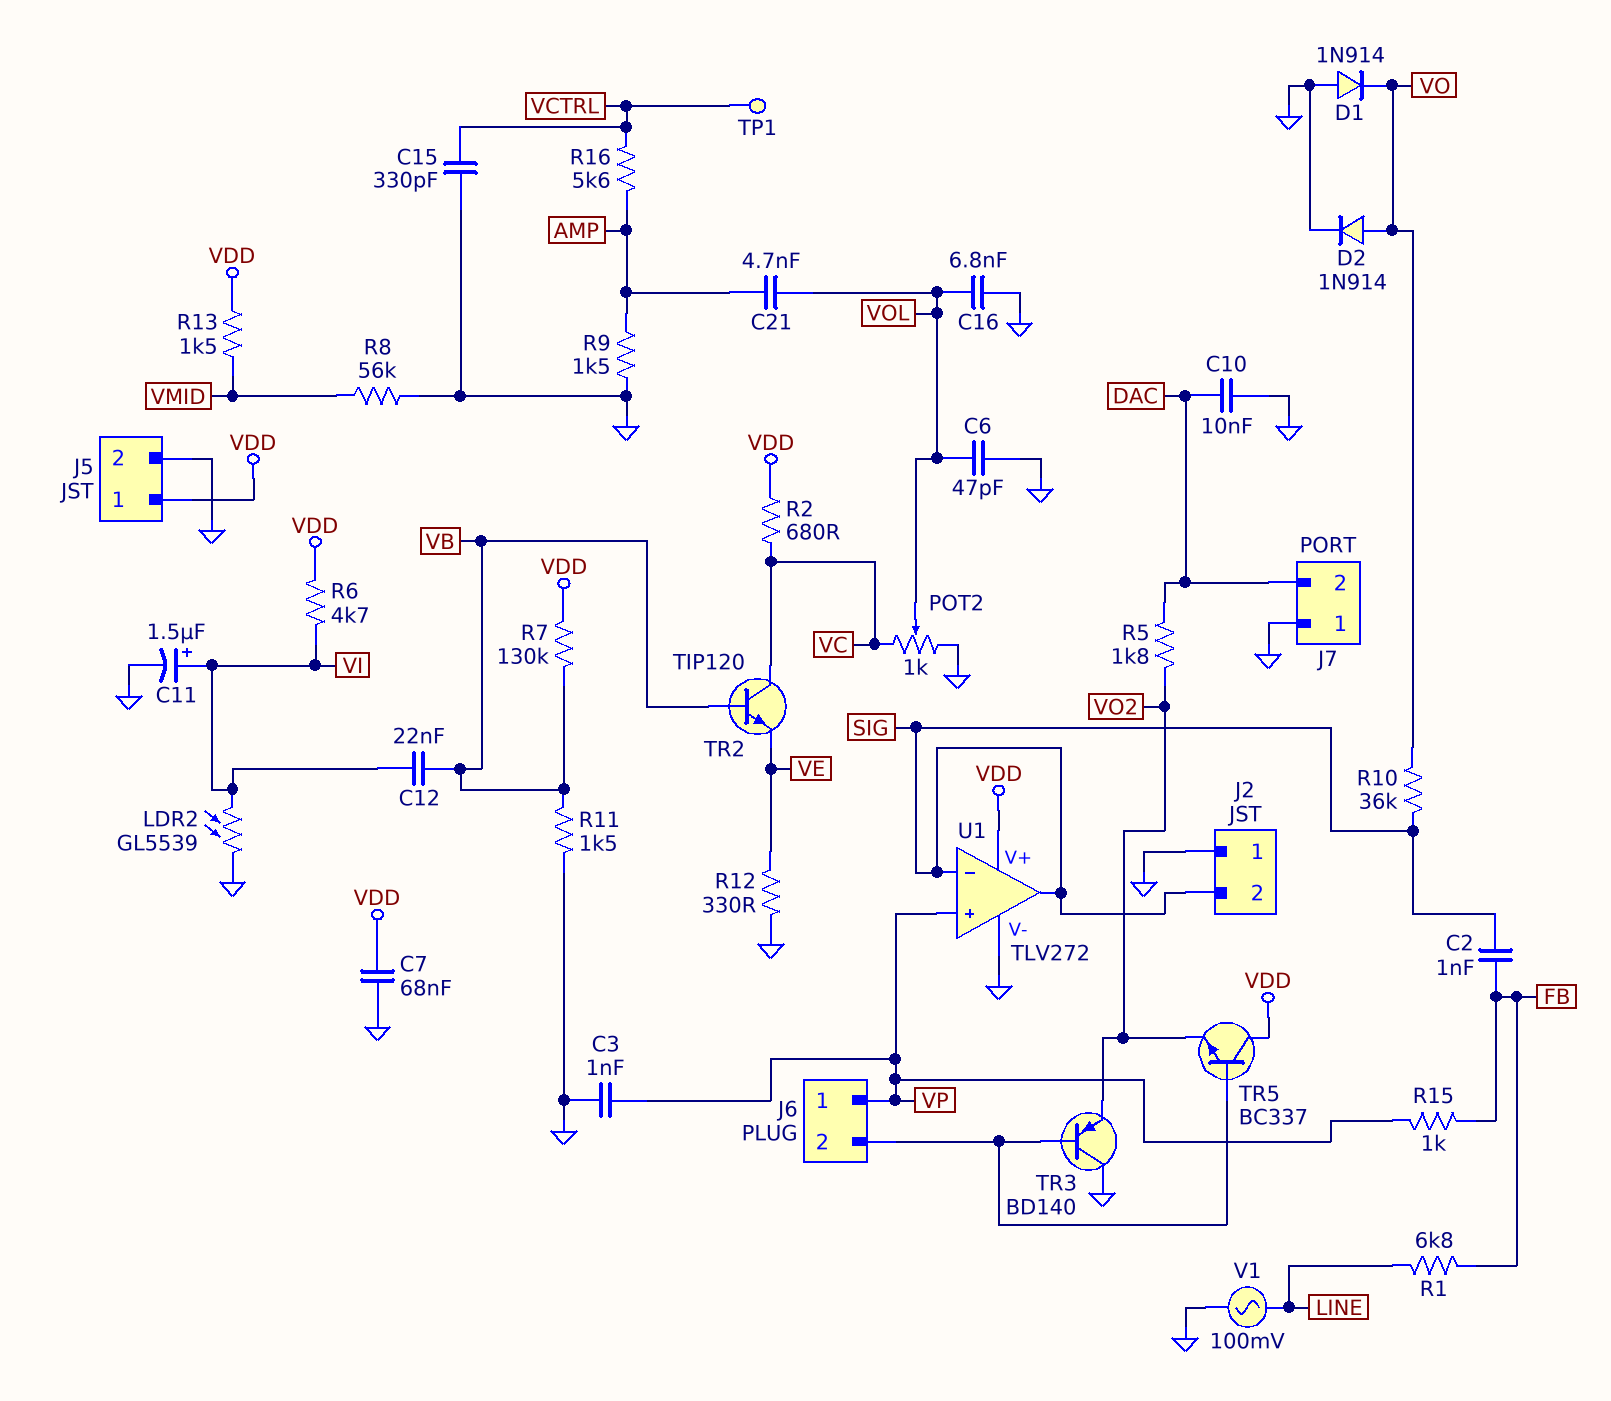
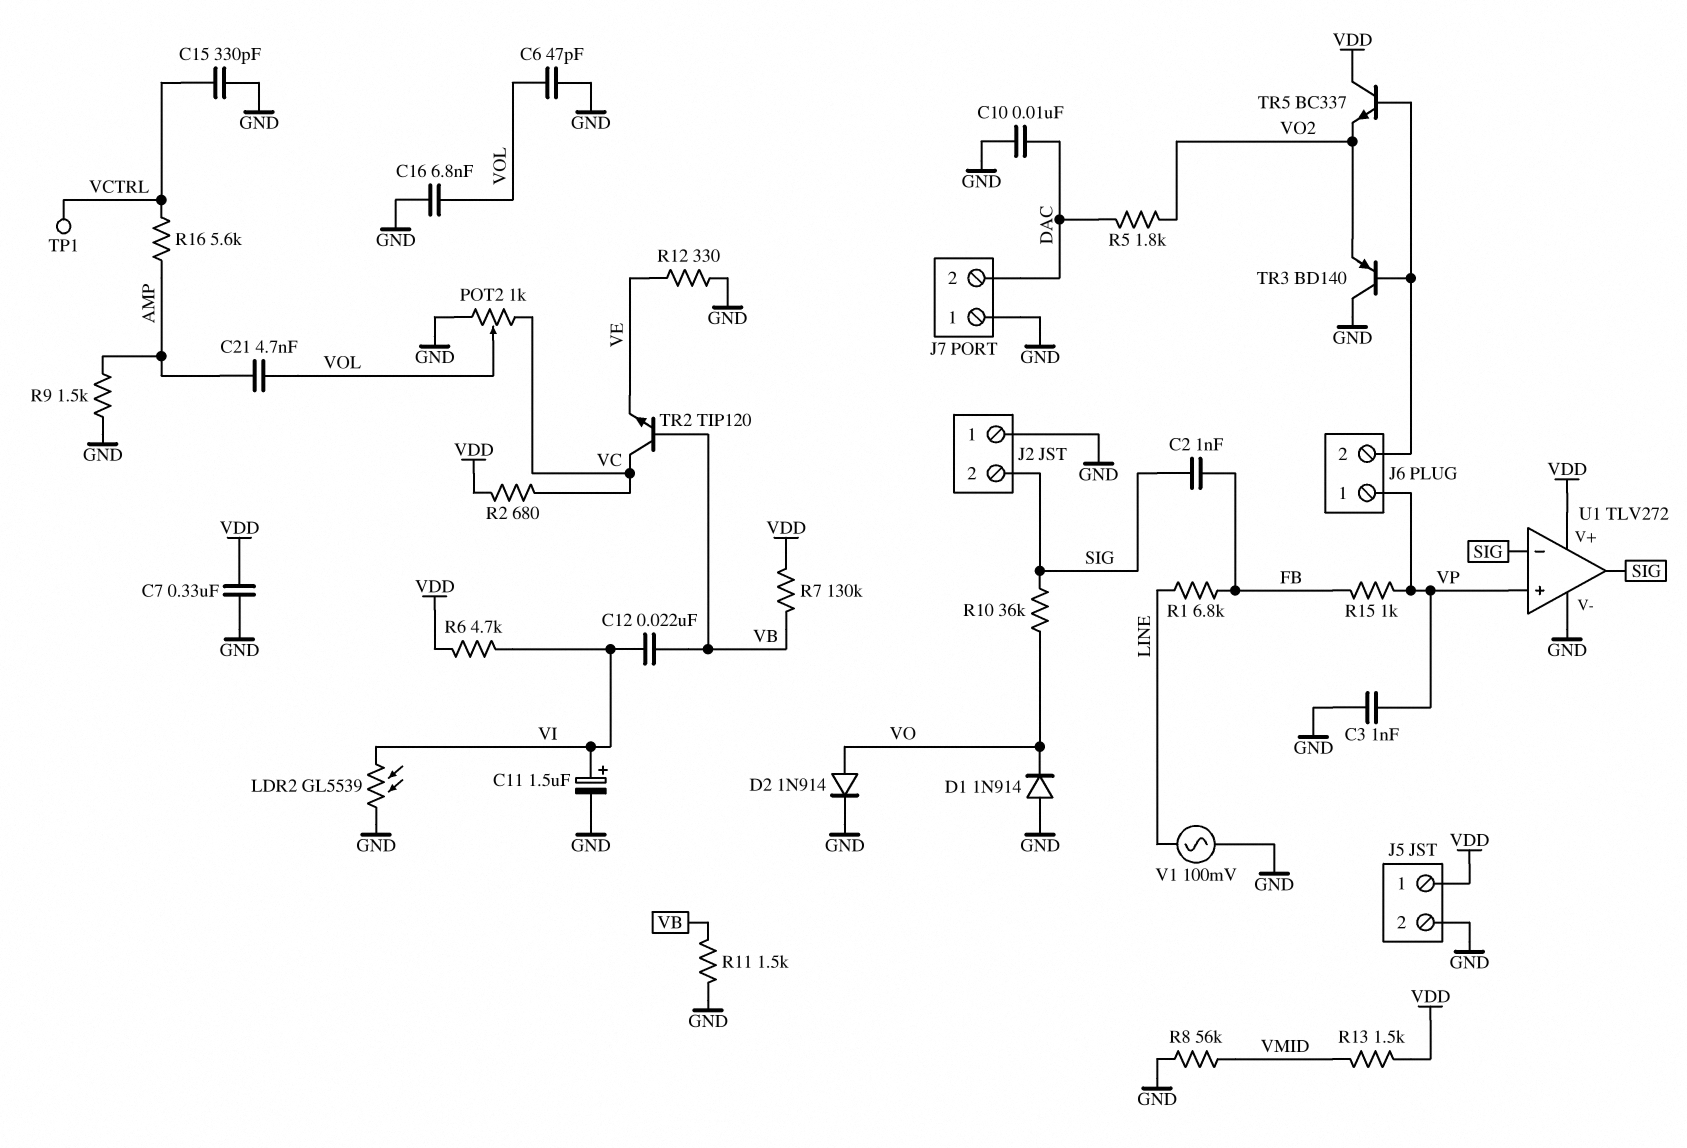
C7: 68nF (GND, VDD) -> 330nF (GND, VDD)

